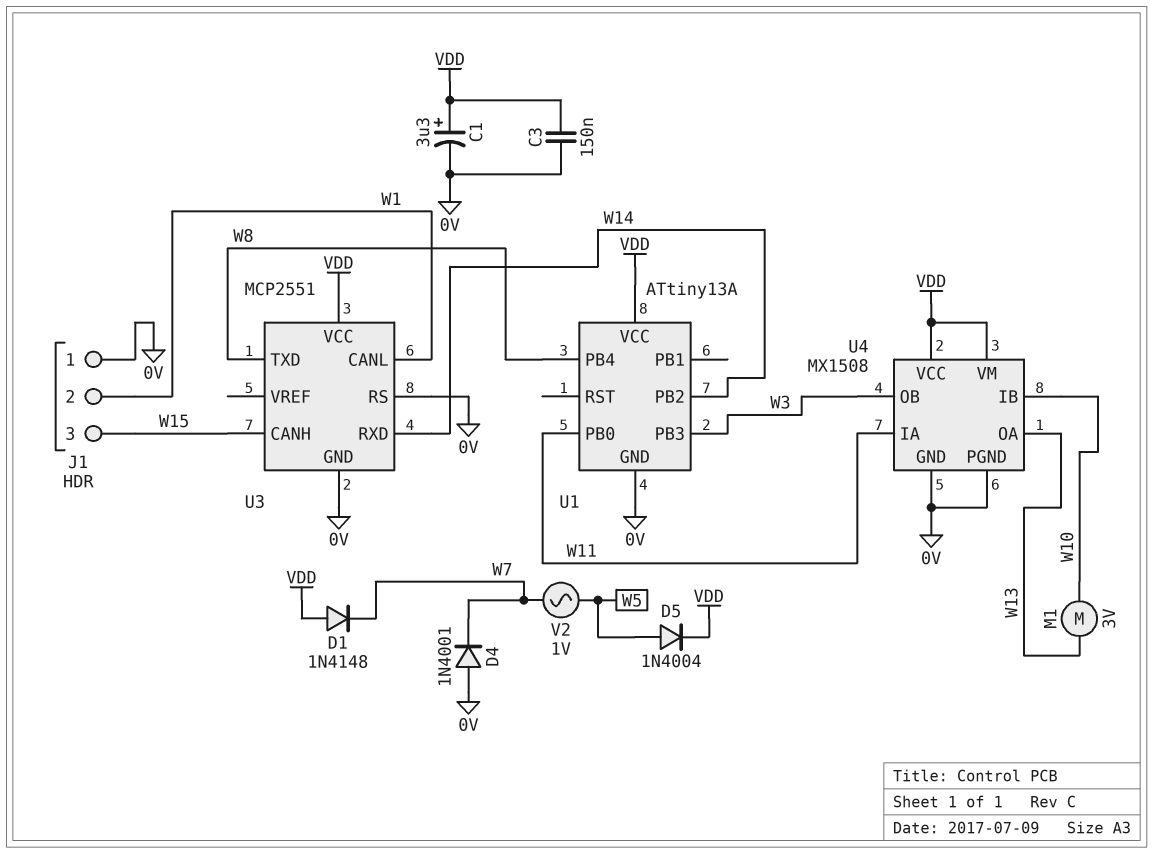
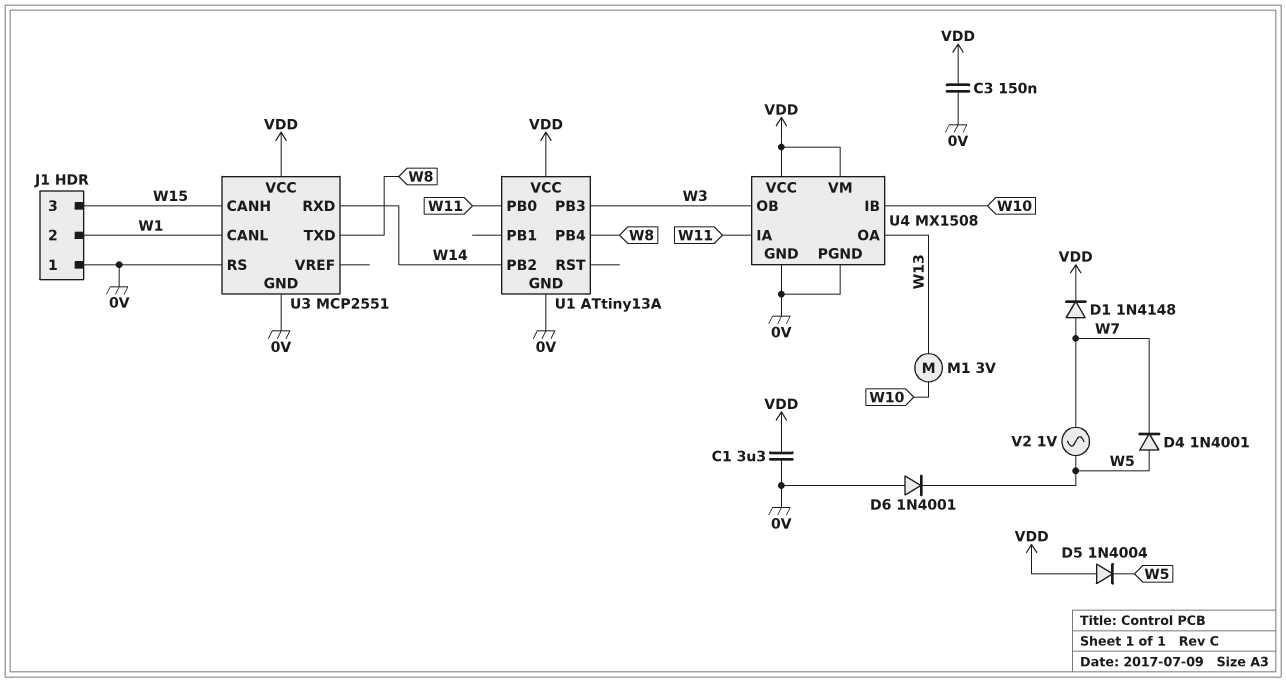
C1: 3.3uF (plus VDD, minus 0V) -> 3.3uF (0V, VDD)
D1: diode 1N4148 (A VDD, K W7) -> diode 1N4148 (A W7, K VDD)
D4: diode 1N4001 (A 0V, K W7) -> diode 1N4001 (A W5, K W7)
D5: diode 1N4004 (A W5, K VDD) -> diode 1N4004 (A VDD, K W5)
D6: none -> diode 1N4001 (A 0V, K W5)

